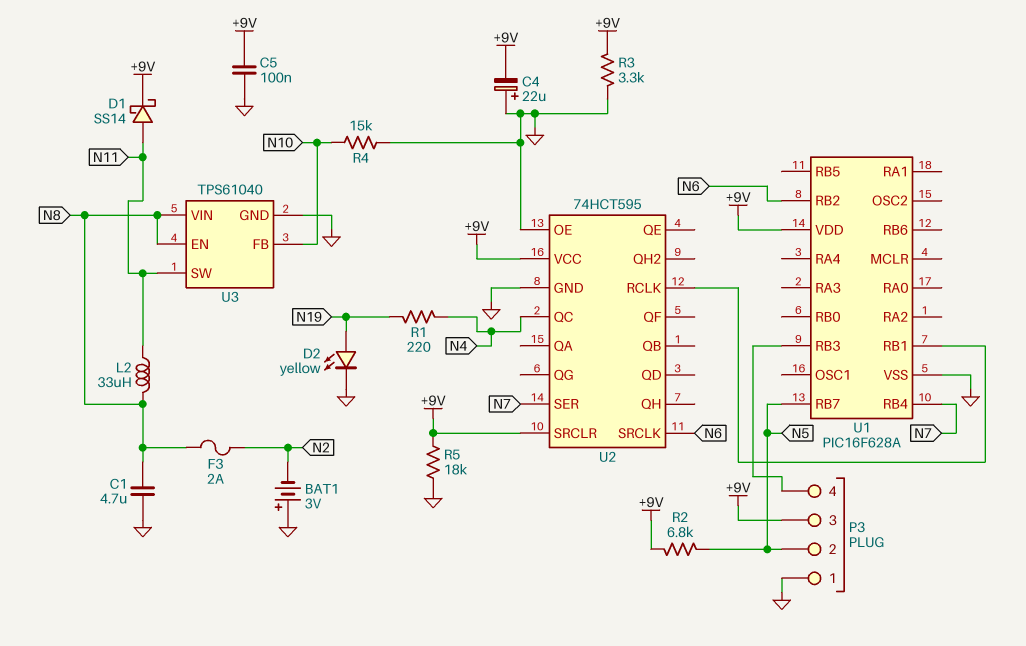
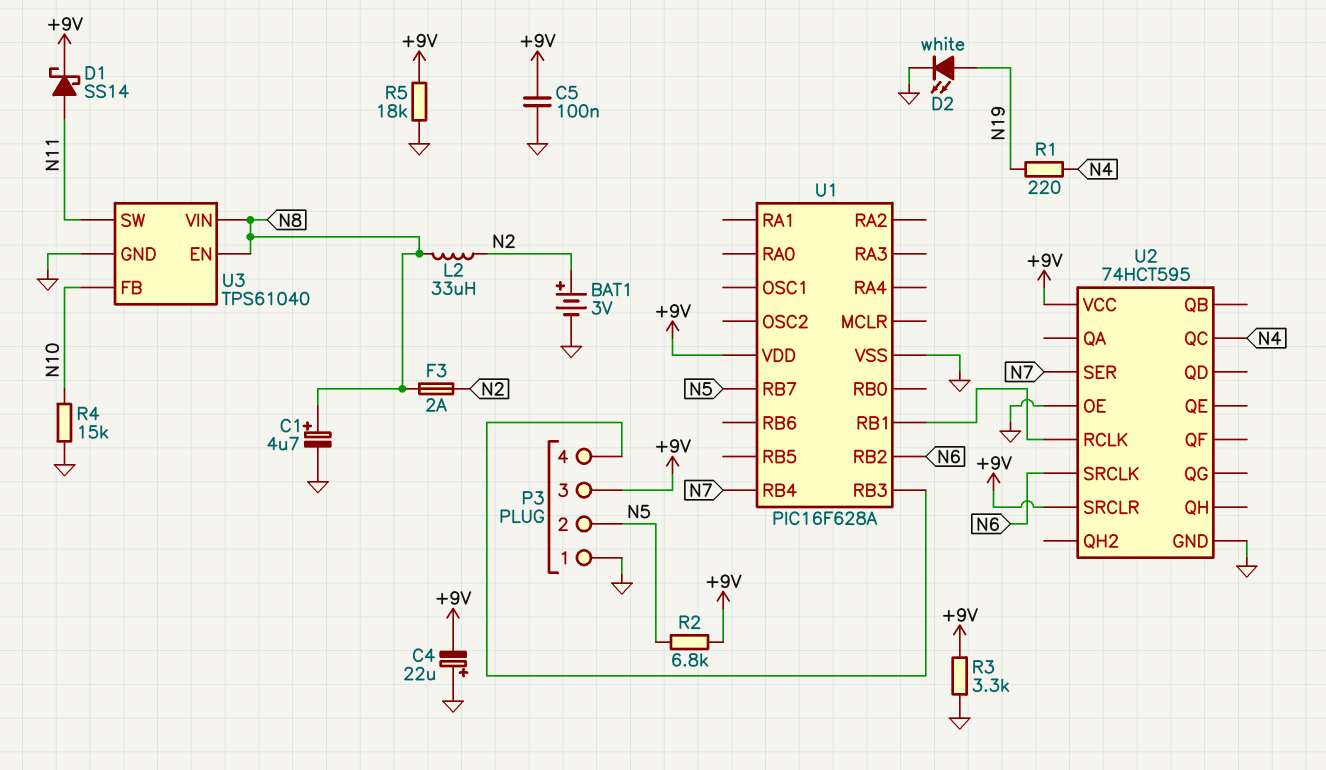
BAT1: 3V (plus GND, minus N2) -> 3V (plus N2, minus GND)
C1: 4.7uF (GND, N8) -> 4.7uF (plus N8, minus GND)
D2: LED yellow (A N19, K GND) -> LED white (A N19, K GND)
L2: 33uH (N8, N11) -> 33uH (N2, N8)

